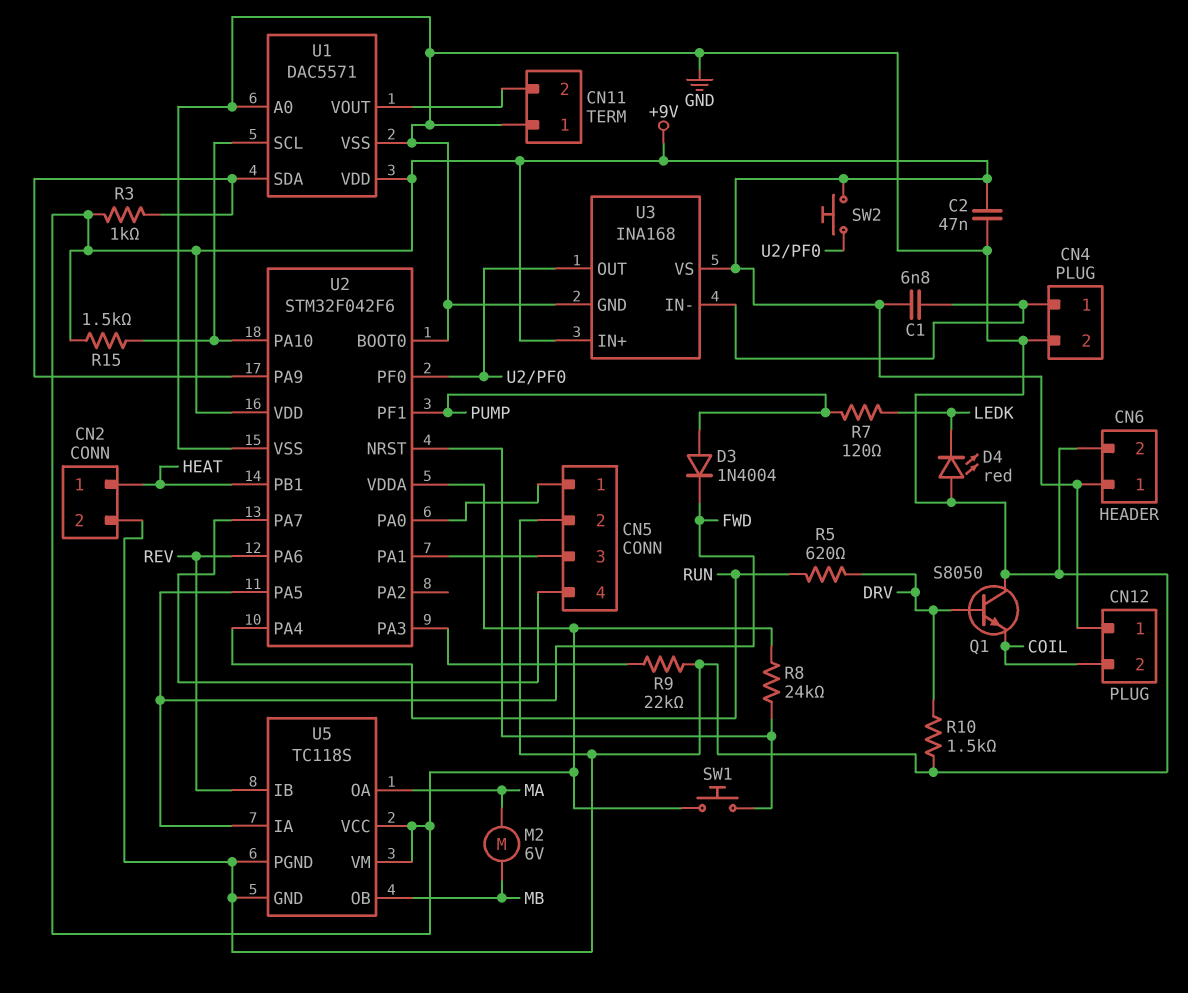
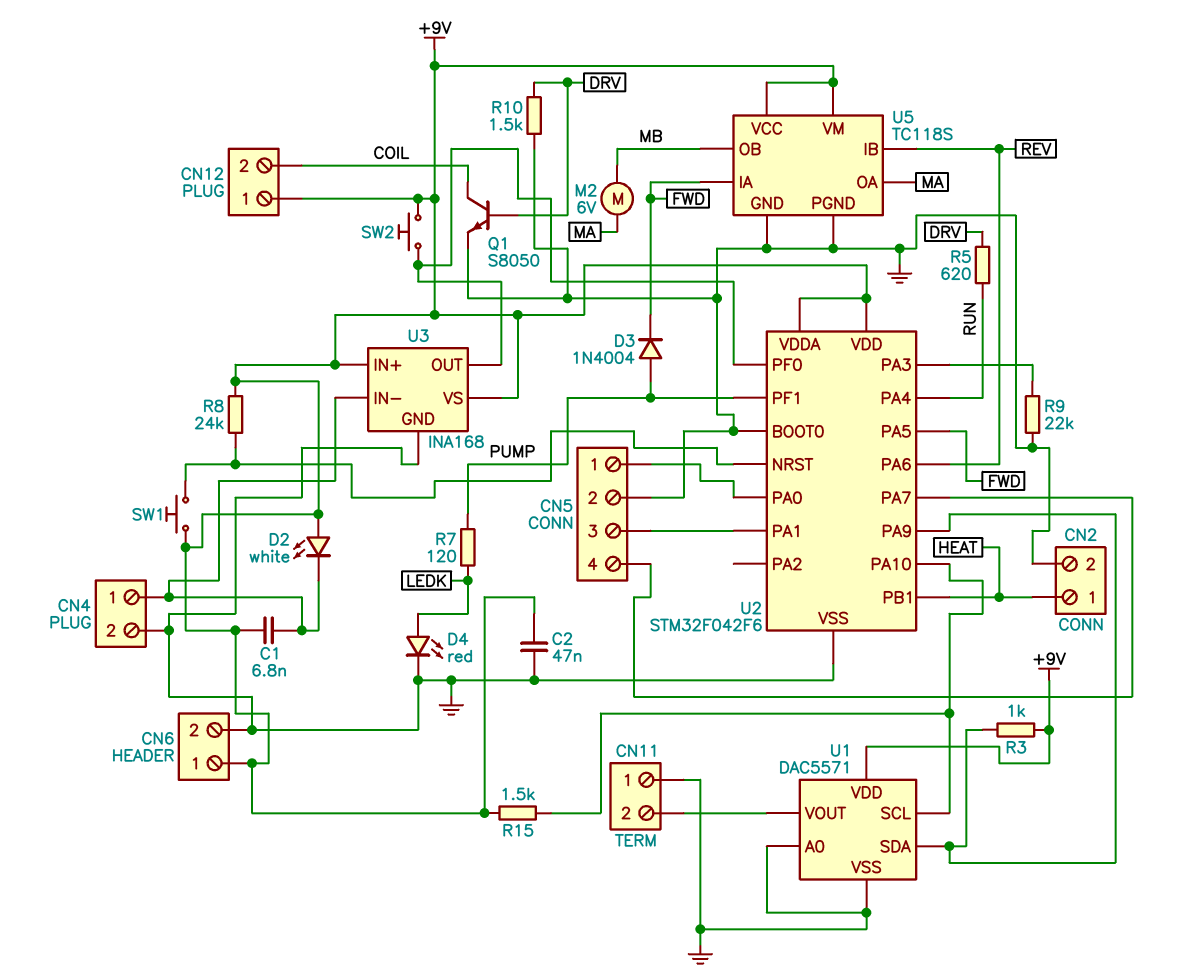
D2: none -> LED white (A +9V, K CN4/1)
D4: LED red (A GND, K LEDK) -> LED red (A LEDK, K GND)
Q1: NPN S8050 (B DRV, C GND, E COIL) -> NPN S8050 (B DRV, C COIL, E GND)

